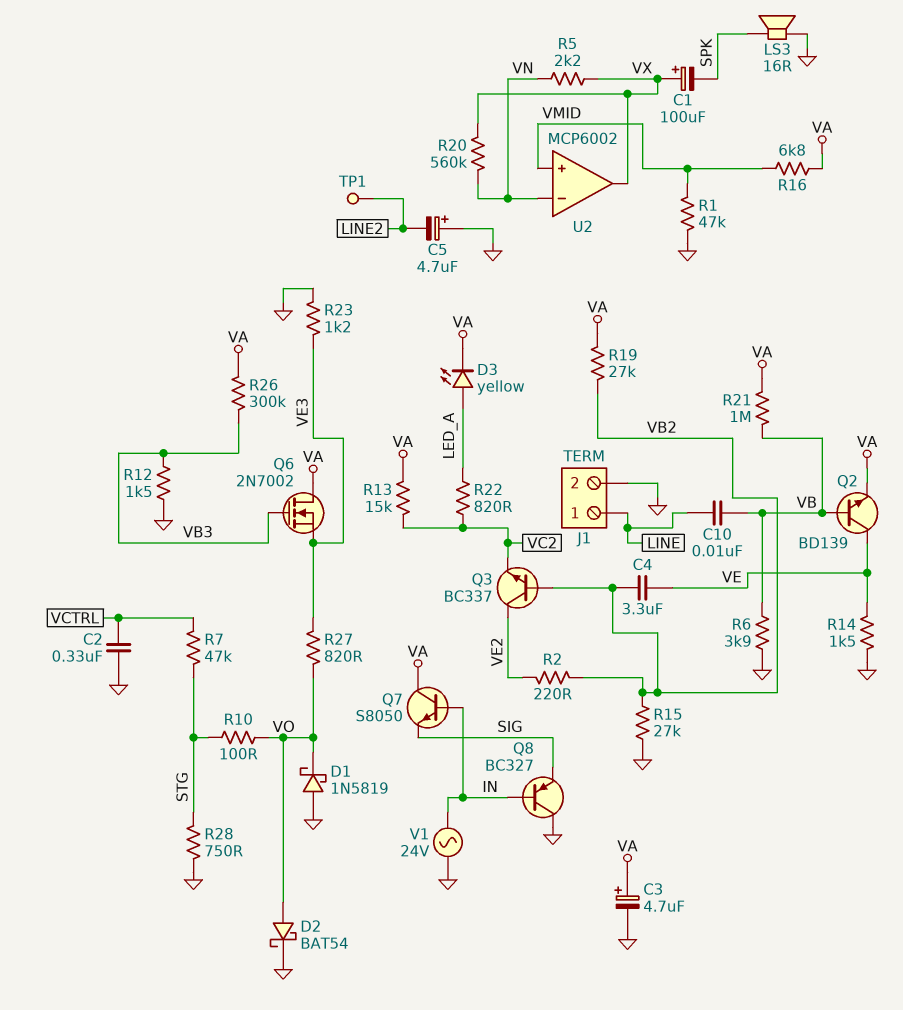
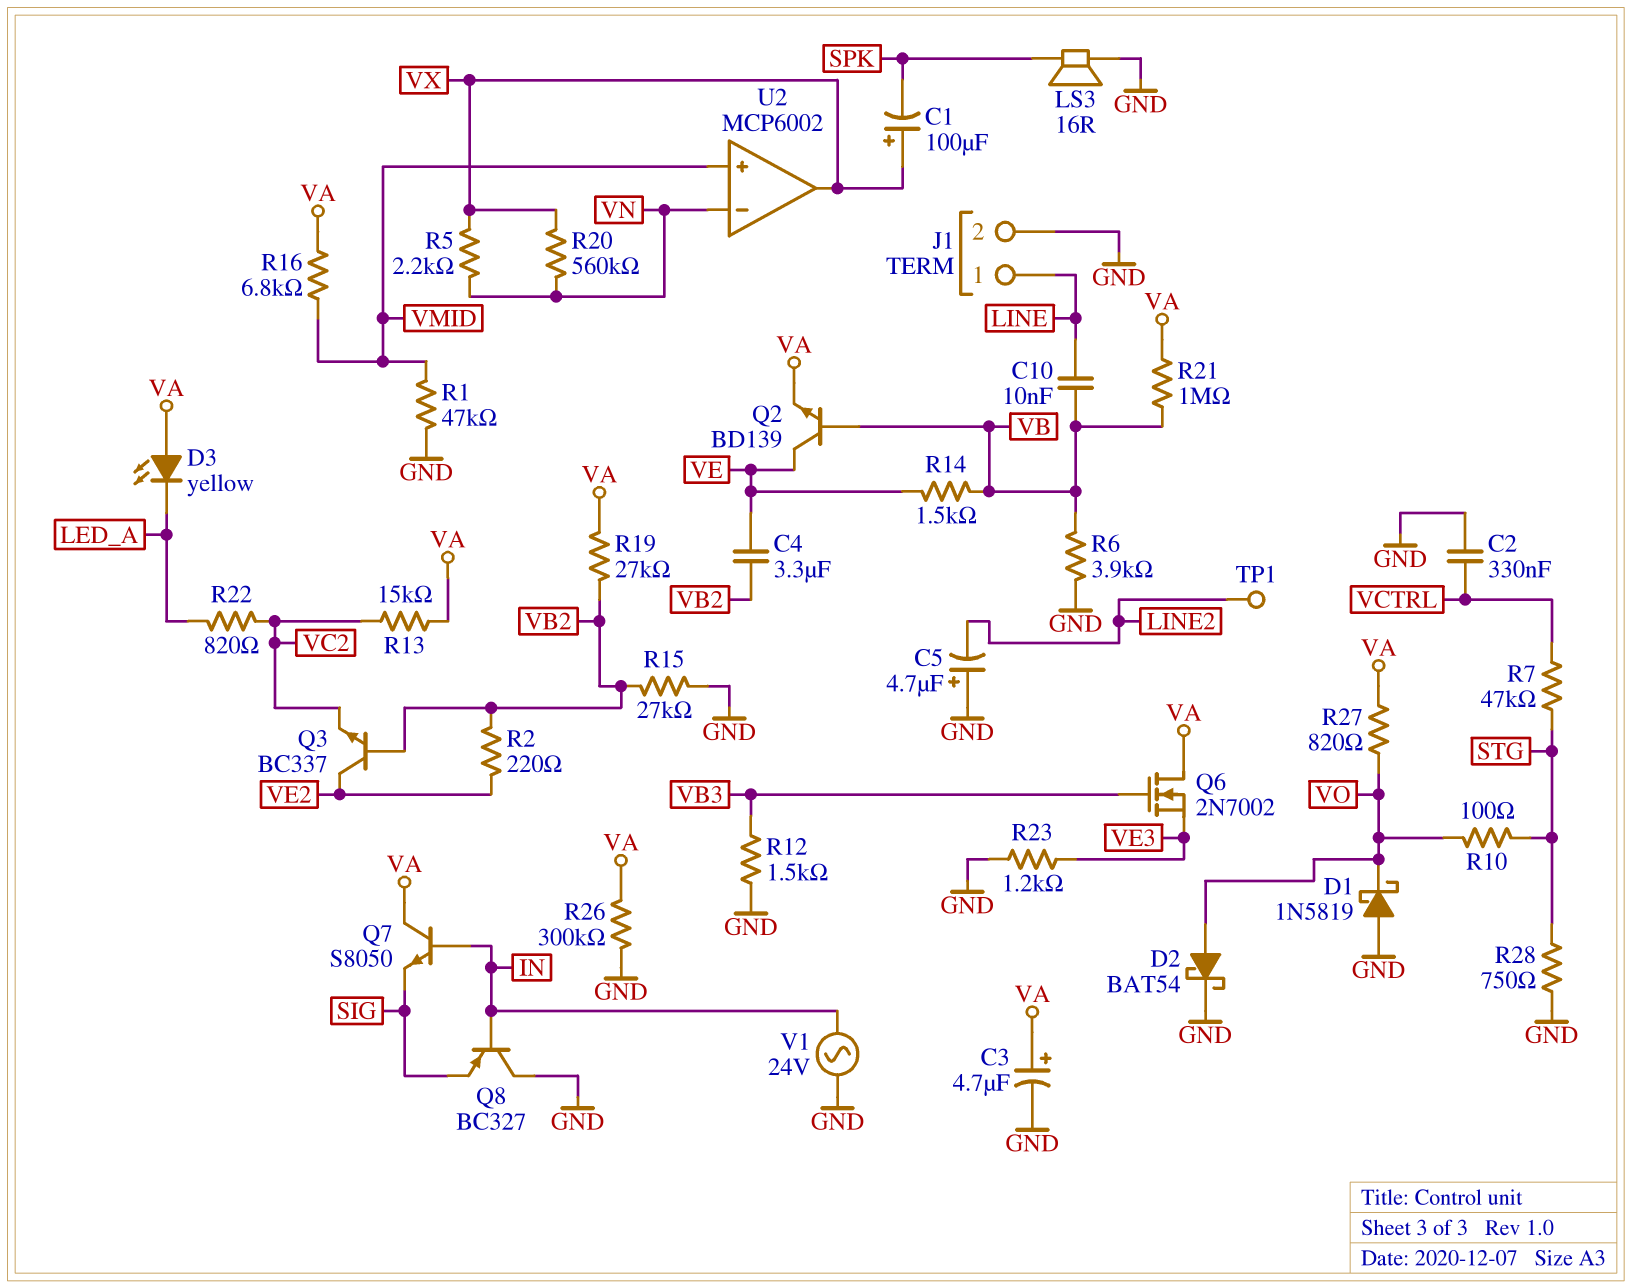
D3: LED yellow (A LED_A, K VA) -> LED yellow (A VA, K LED_A)
R14: 1.5k (GND, VE) -> 1.5k (VB, VE)
R26: 300k (VA, VB3) -> 300k (GND, VA)
R27: 820 (VE3, VO) -> 820 (VA, VO)

